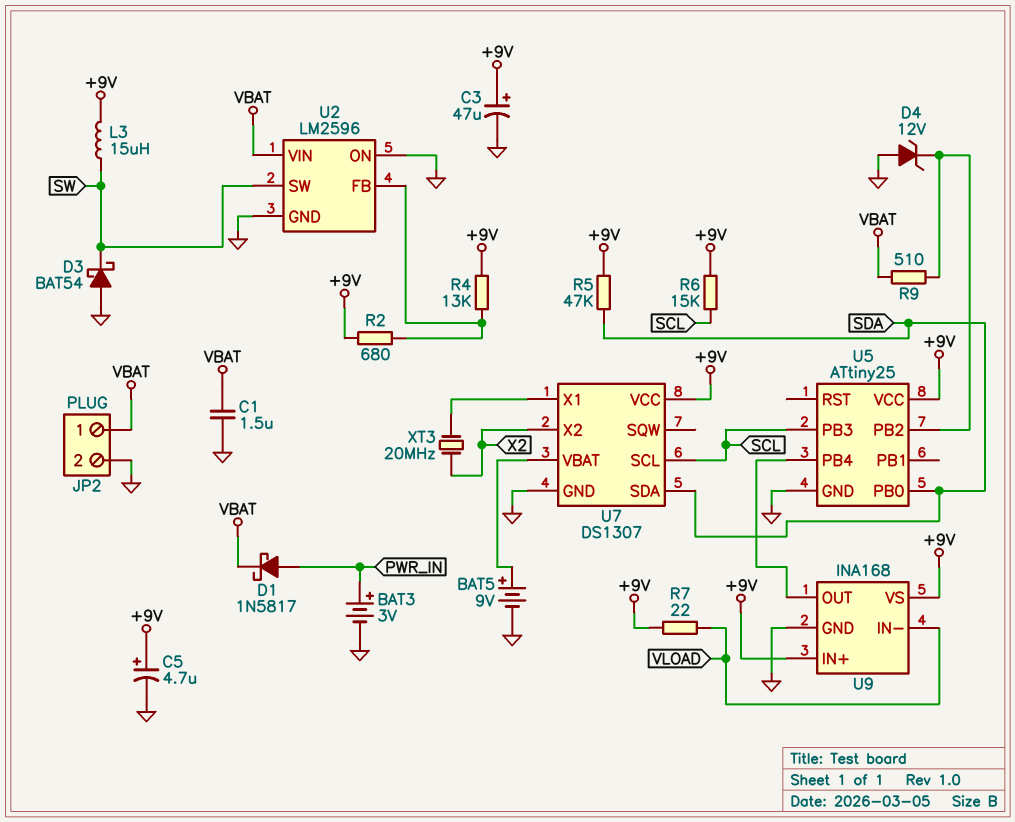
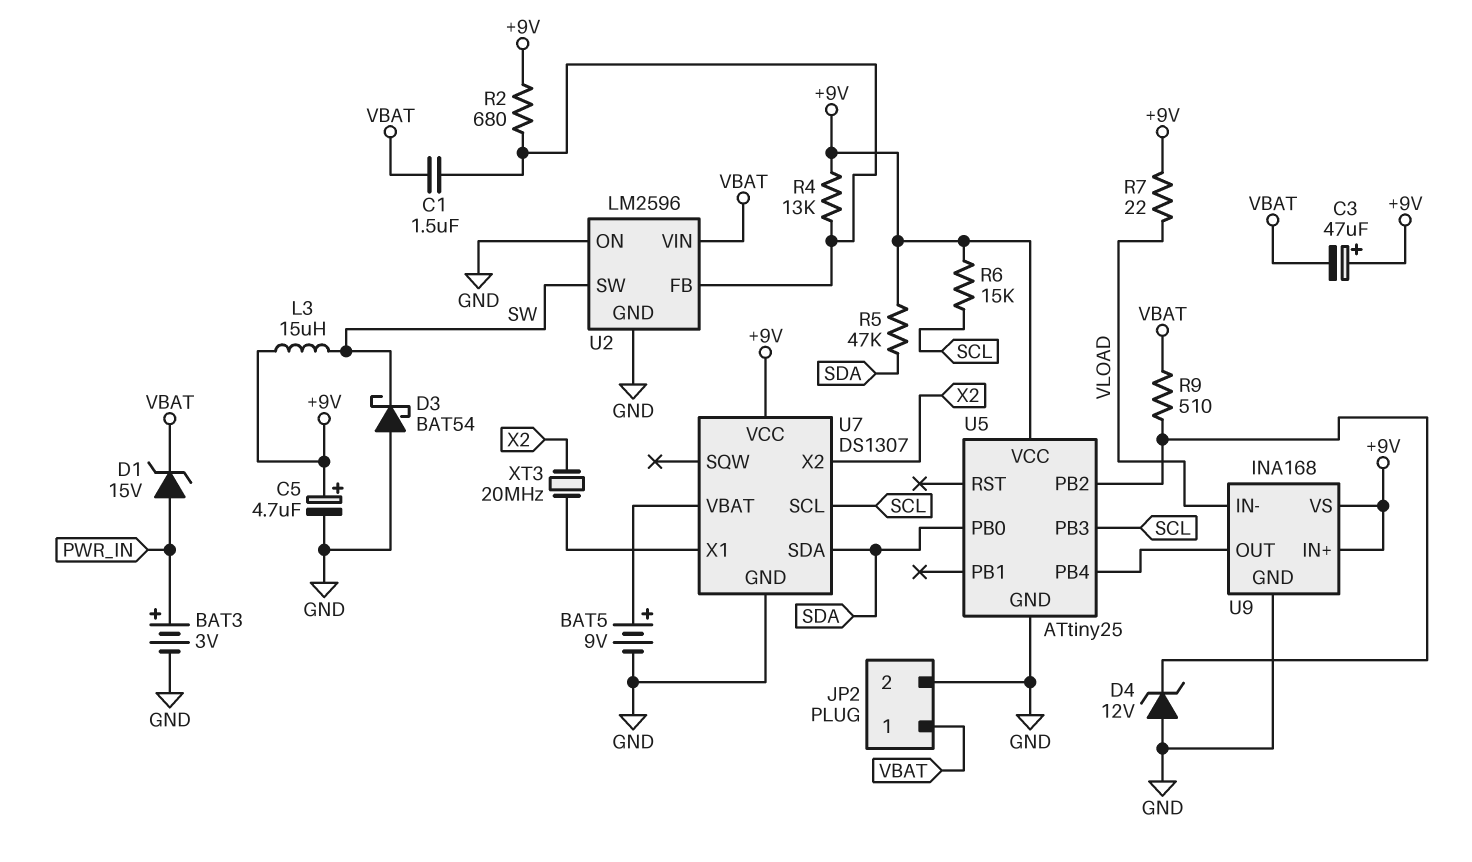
C1: 1.5uF (GND, VBAT) -> 1.5uF (U2/FB, VBAT)
C3: 47uF (plus +9V, minus GND) -> 47uF (plus +9V, minus VBAT)
D1: schottky 1N5817 (A PWR_IN, K VBAT) -> zener 15V (A PWR_IN, K VBAT)

